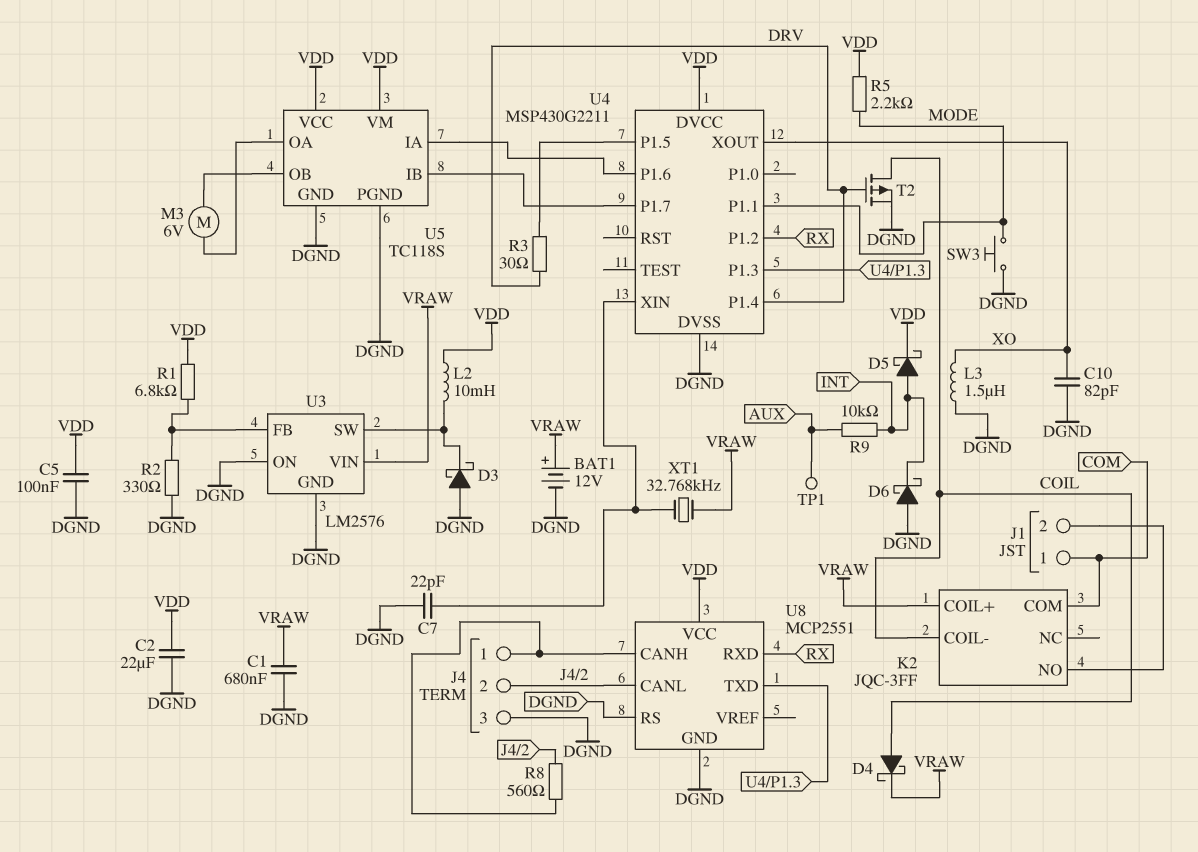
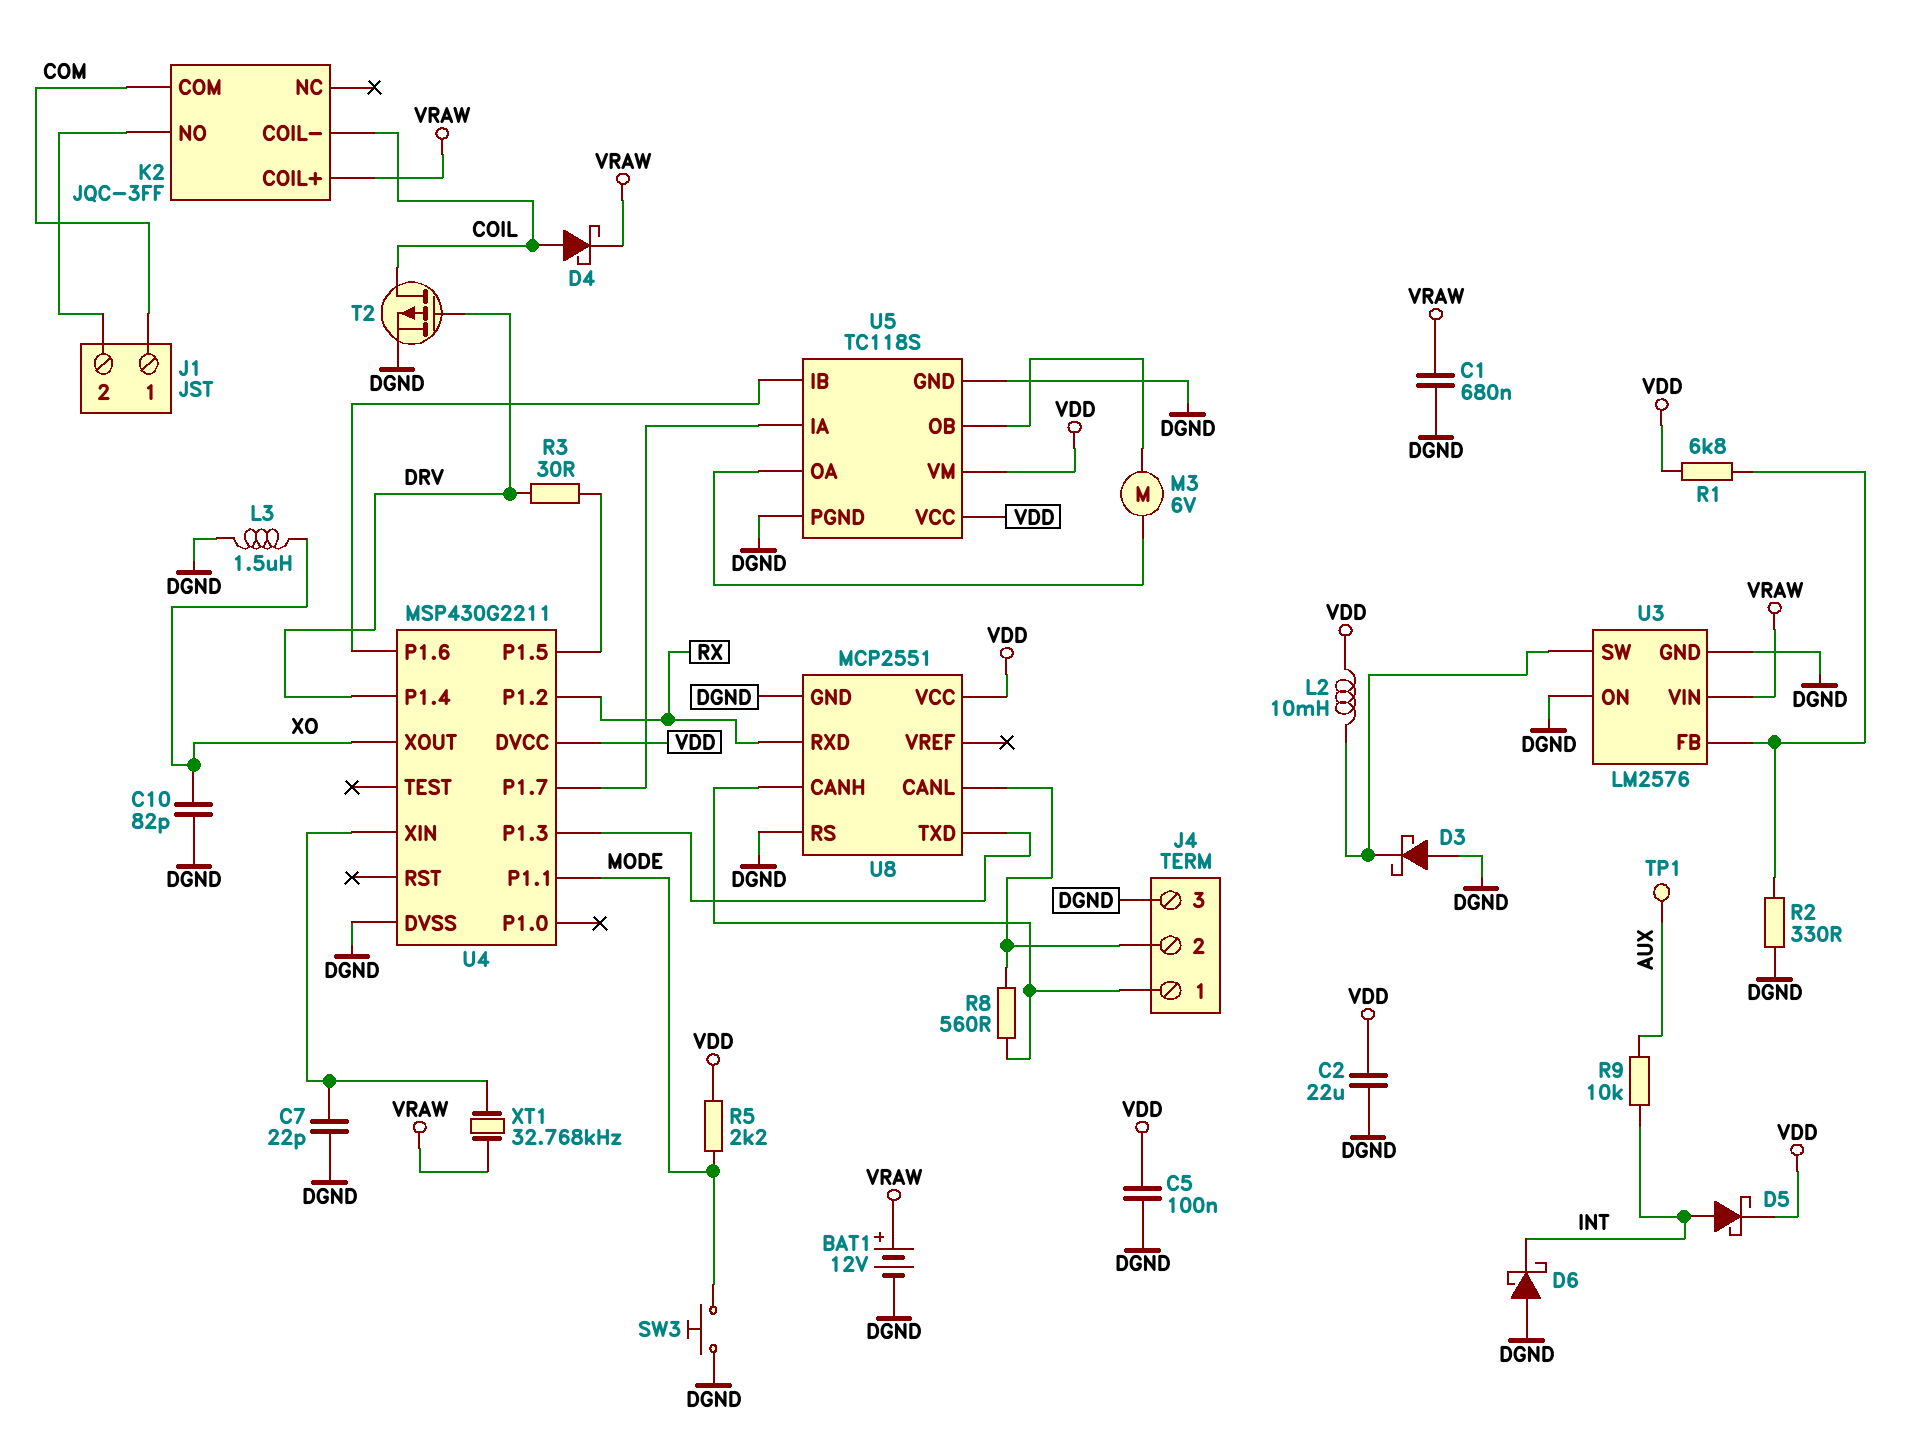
U5 pin IA: U4/P1.6 -> U4/P1.7
U5 pin IB: U4/P1.7 -> U4/P1.6

